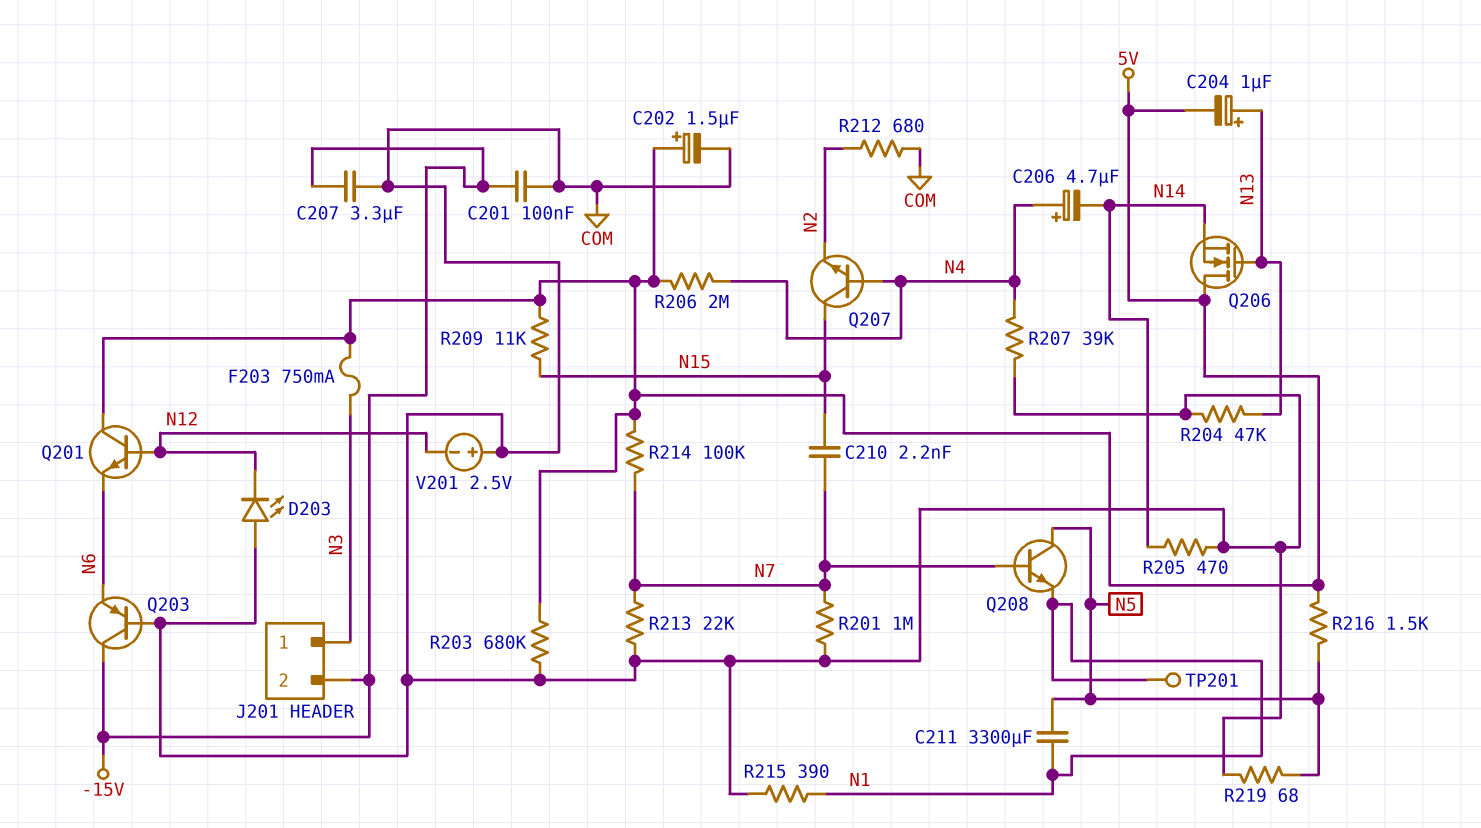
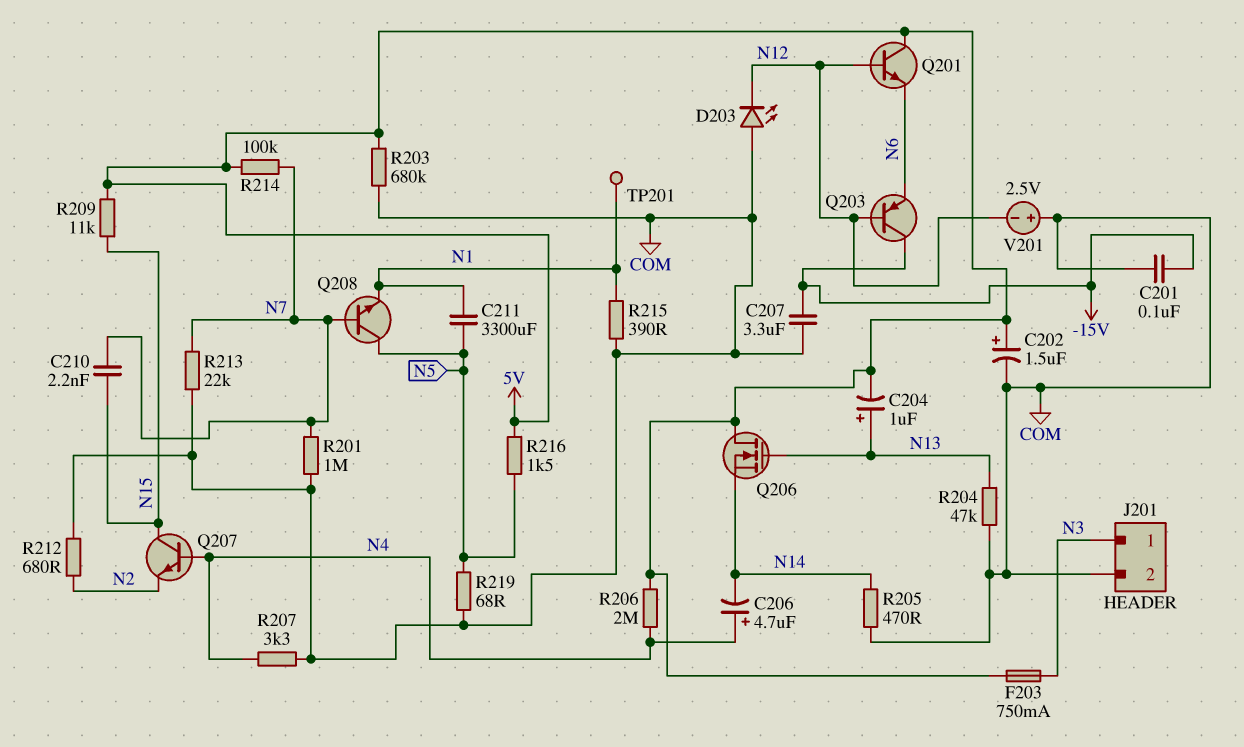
J201 pin 2: -15V -> COM
Q203: PNP (B COM, C -15V, E N6) -> PNP (B N12, C -15V, E N6)
R207: 39k (COM, N4) -> 3.3k (COM, N4)

